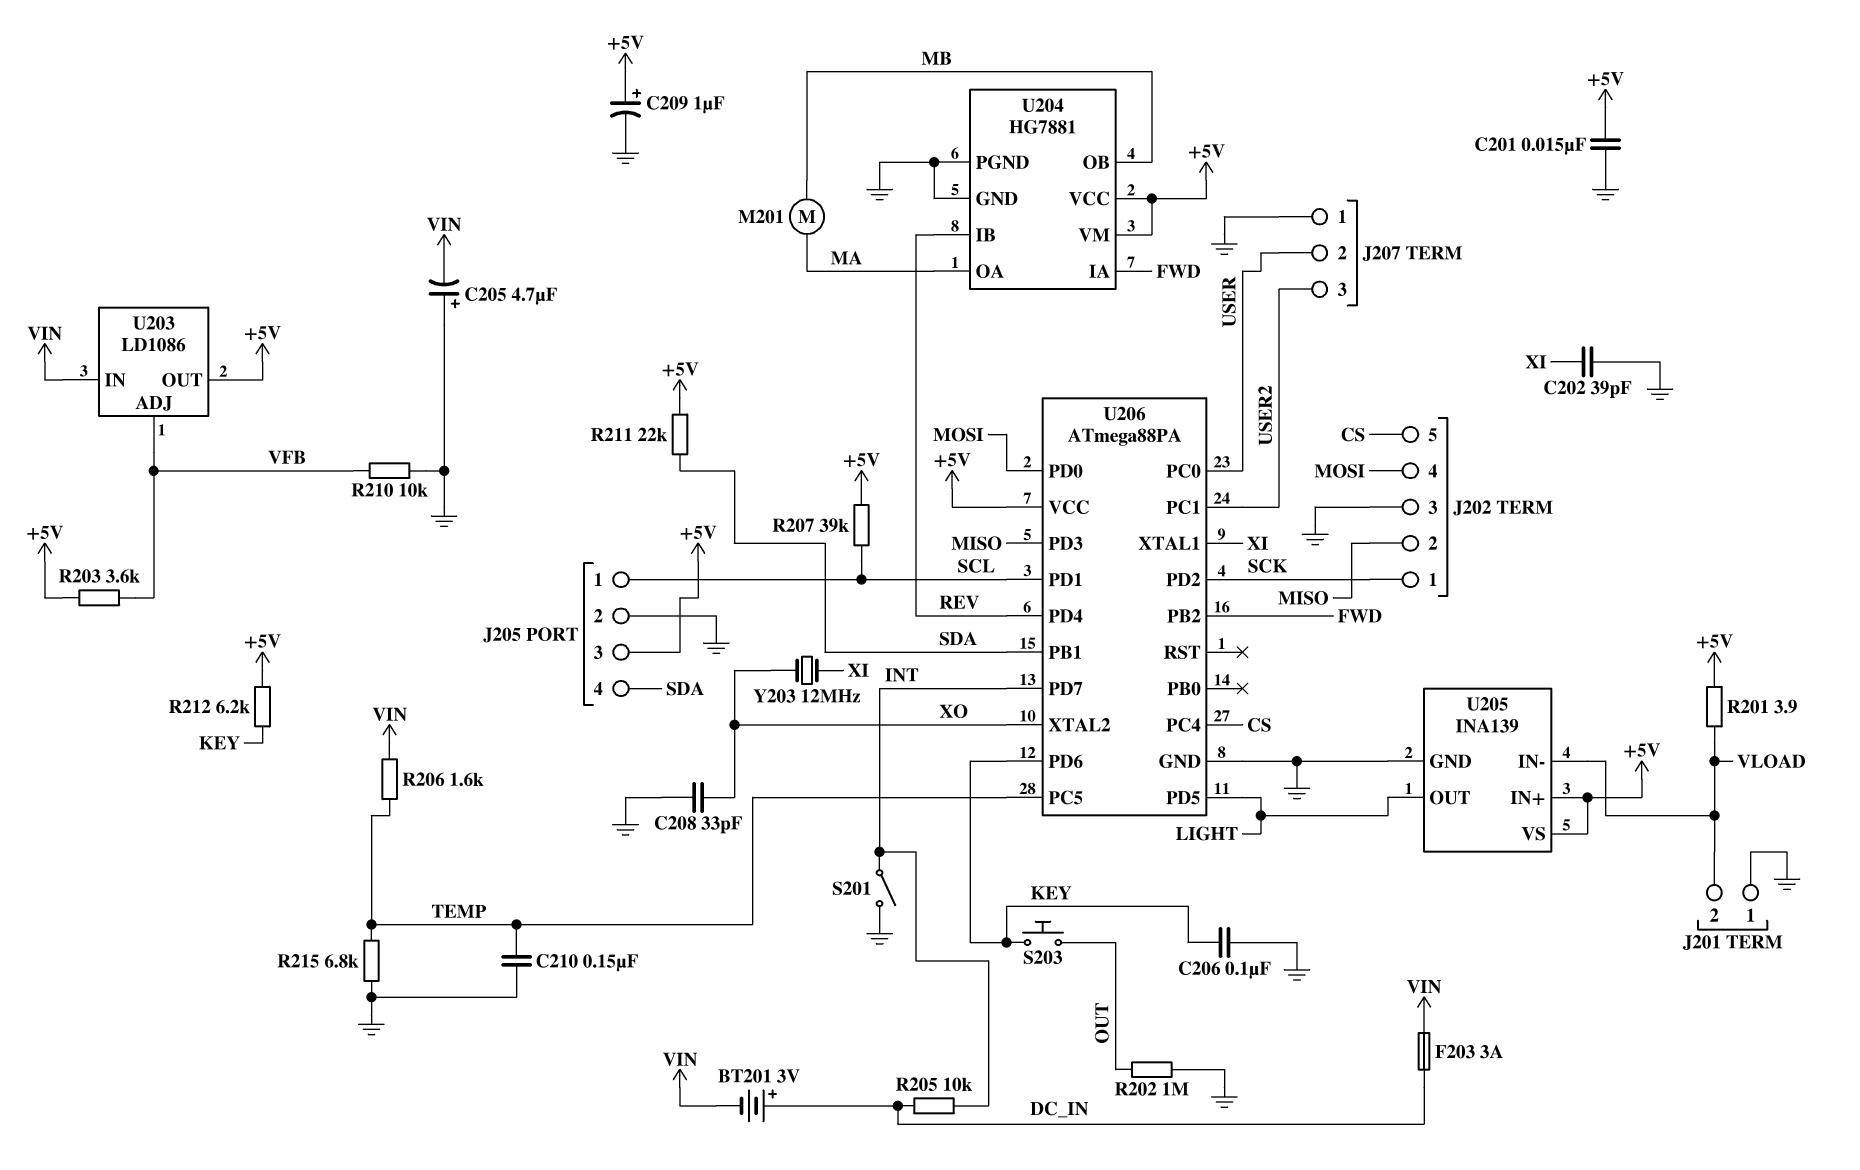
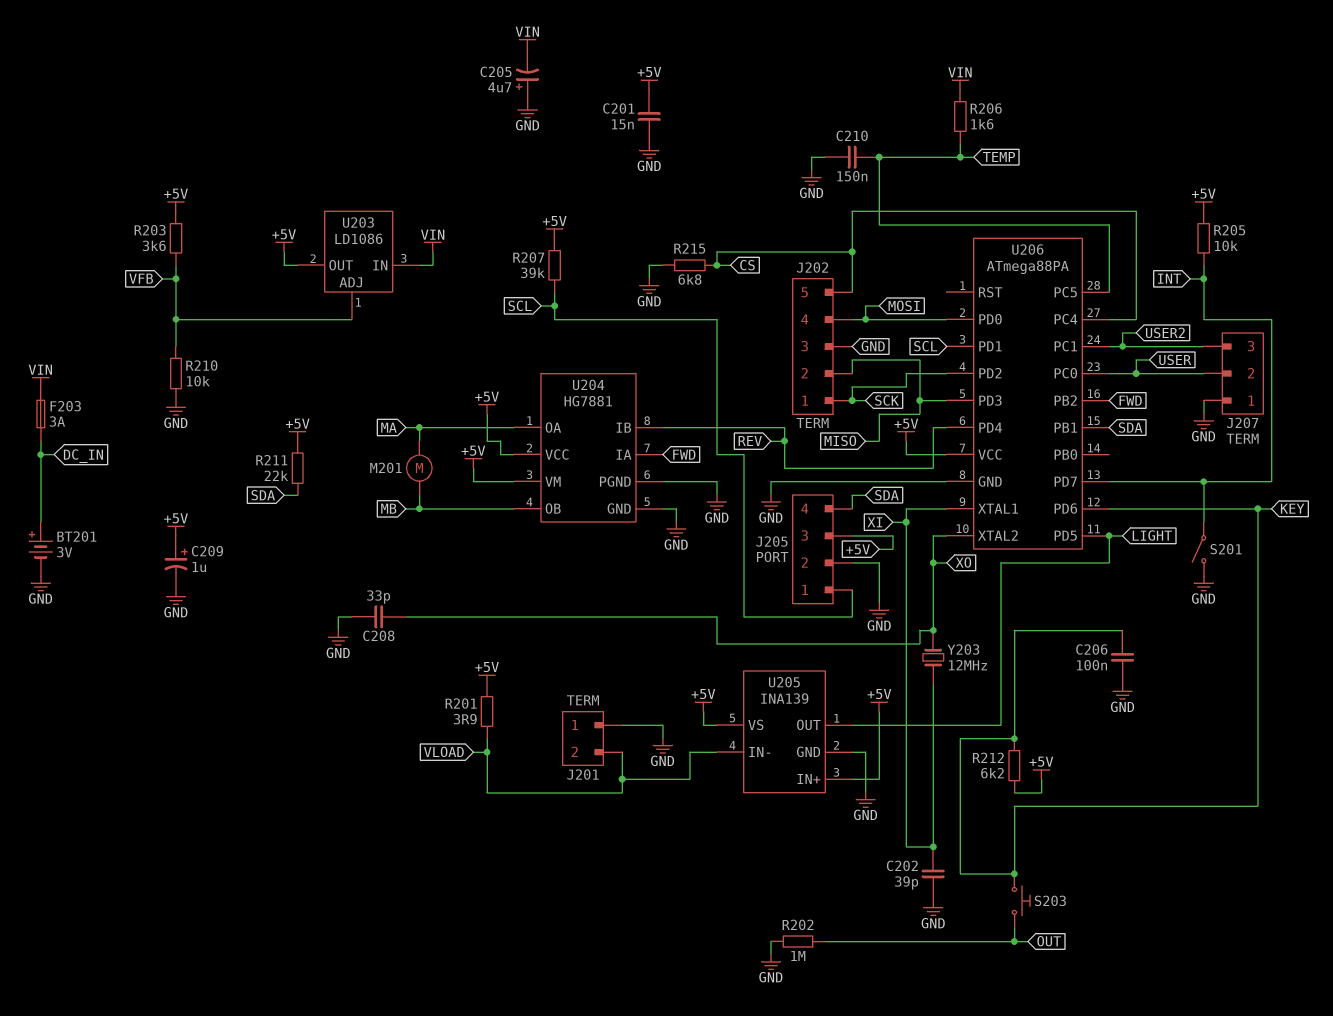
BT201: 3V (plus DC_IN, minus VIN) -> 3V (plus DC_IN, minus GND)
R205: 10k (DC_IN, INT) -> 10k (+5V, INT)
R215: 6.8k (GND, TEMP) -> 6.8k (CS, GND)

